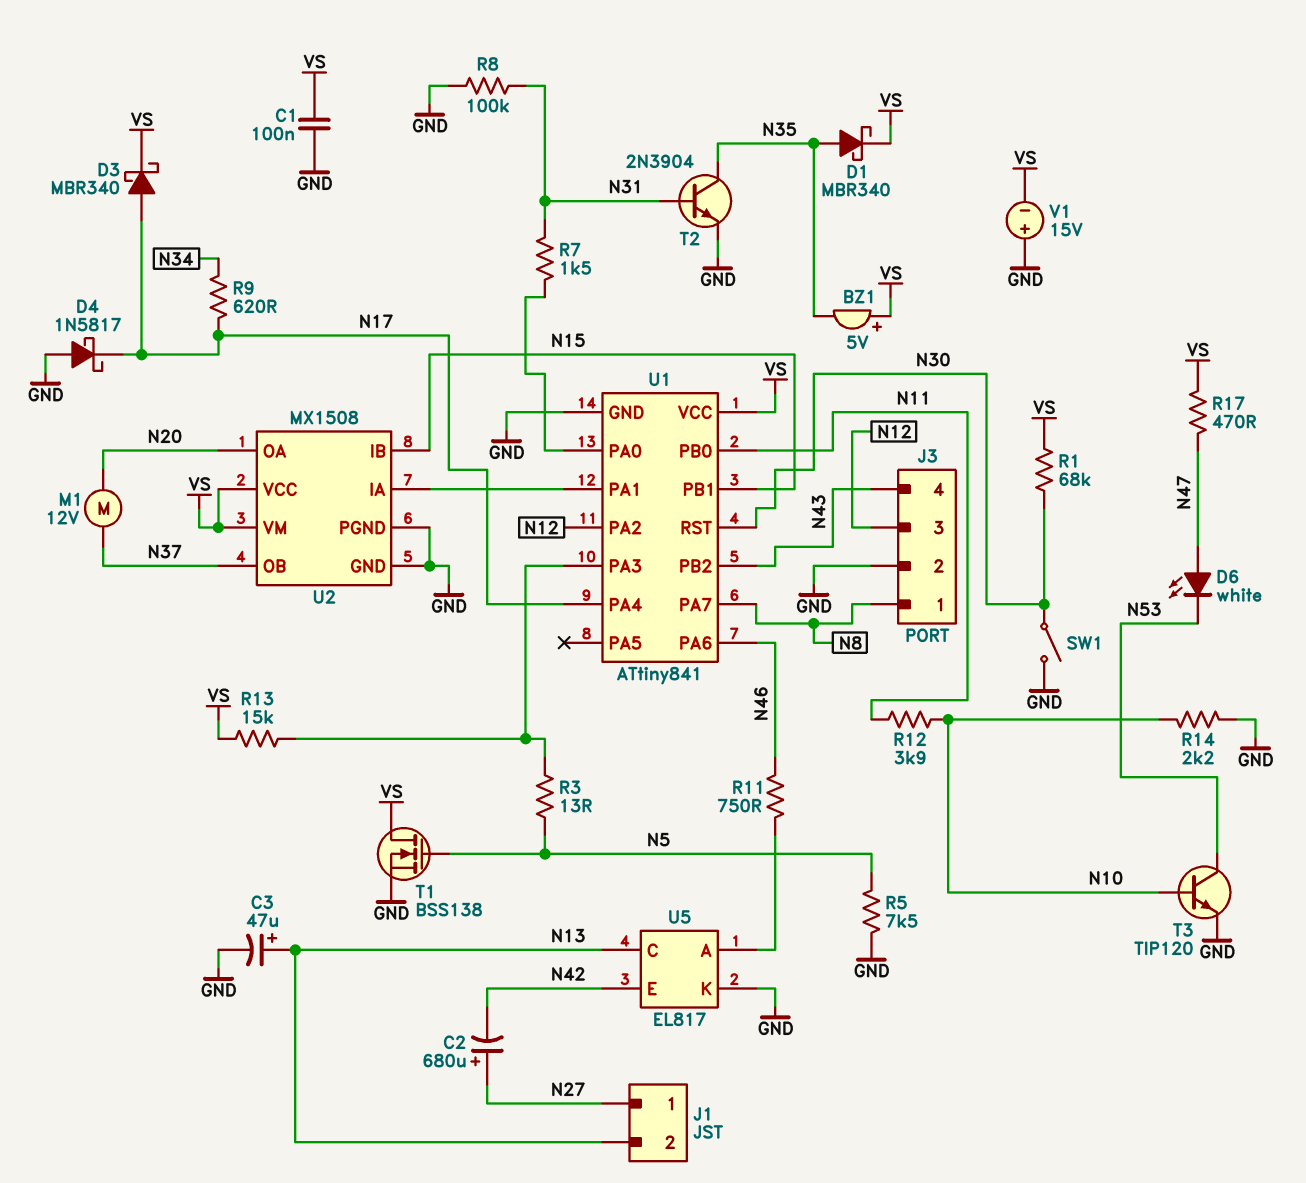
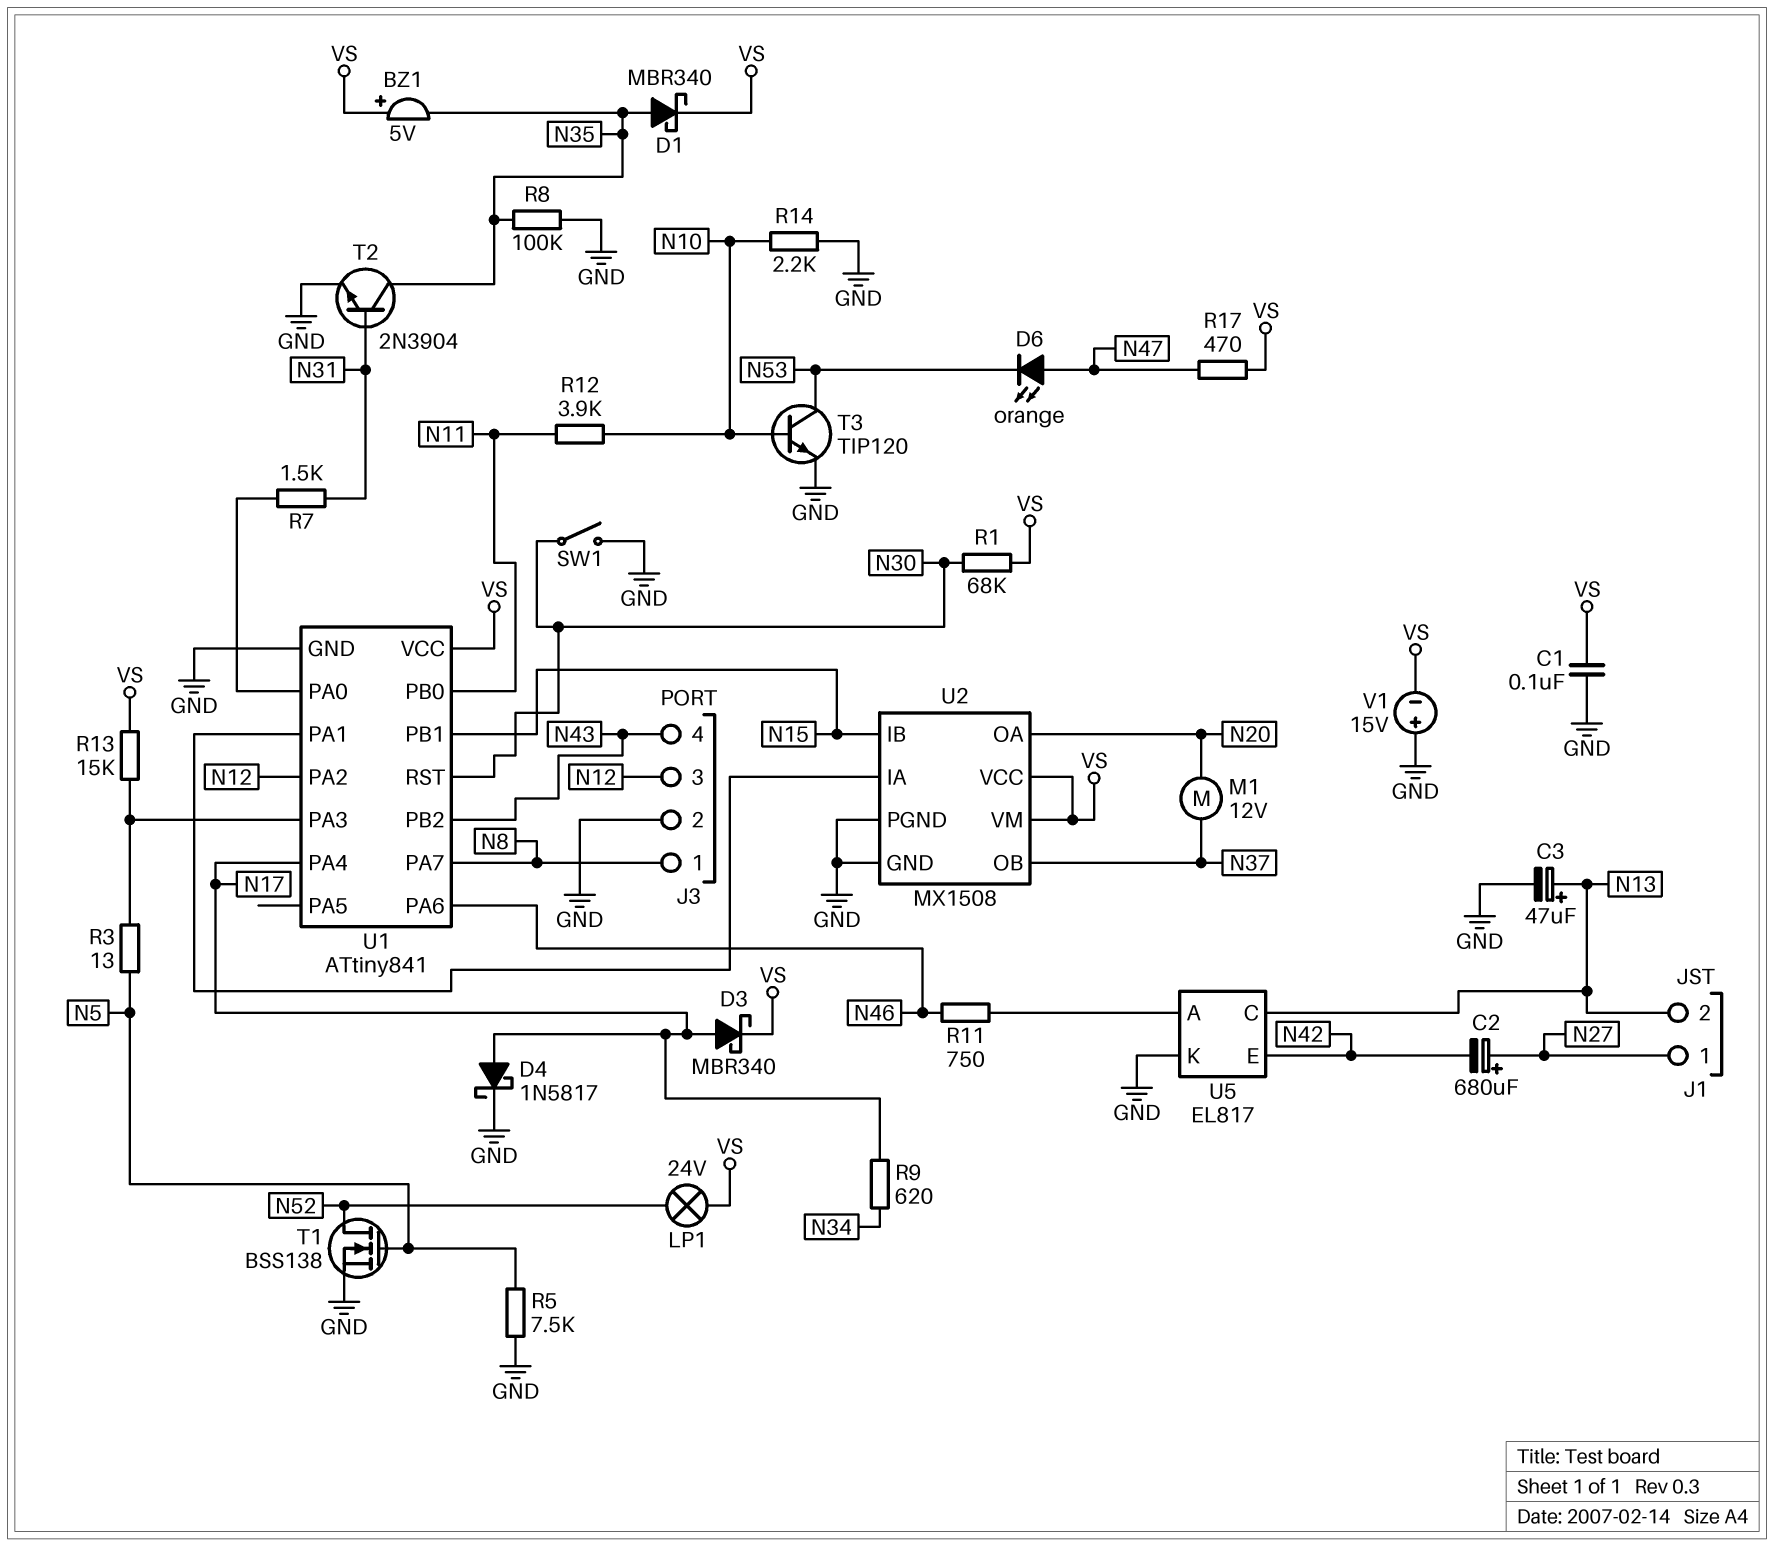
D4: schottky 1N5817 (A GND, K N17) -> schottky 1N5817 (A N17, K GND)
D6: LED white (A N47, K N53) -> LED orange (A N47, K N53)
LP1: none -> lamp 24V (N52, VS)
R8: 100k (GND, N31) -> 100k (GND, N35)
T1: NMOS BSS138 (G N5, D VS, S GND) -> NMOS BSS138 (G N5, D N52, S GND)

